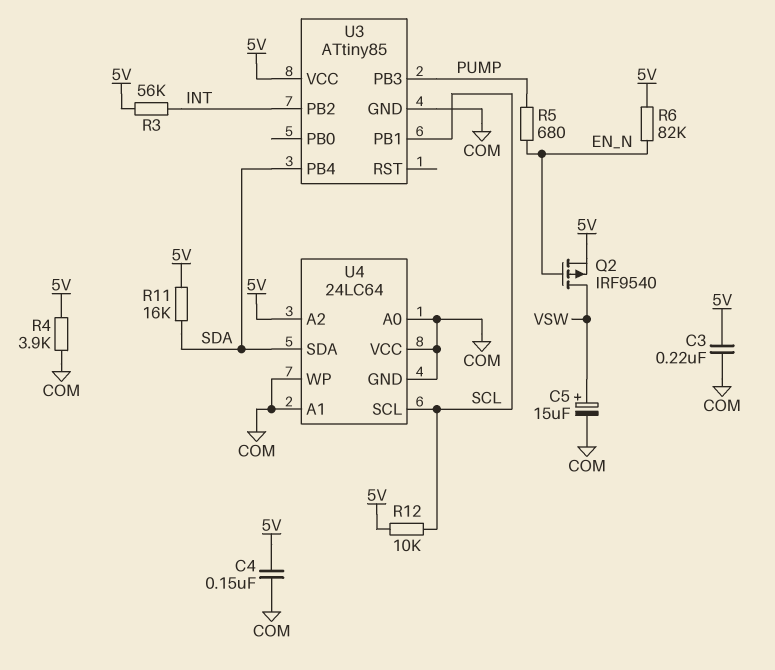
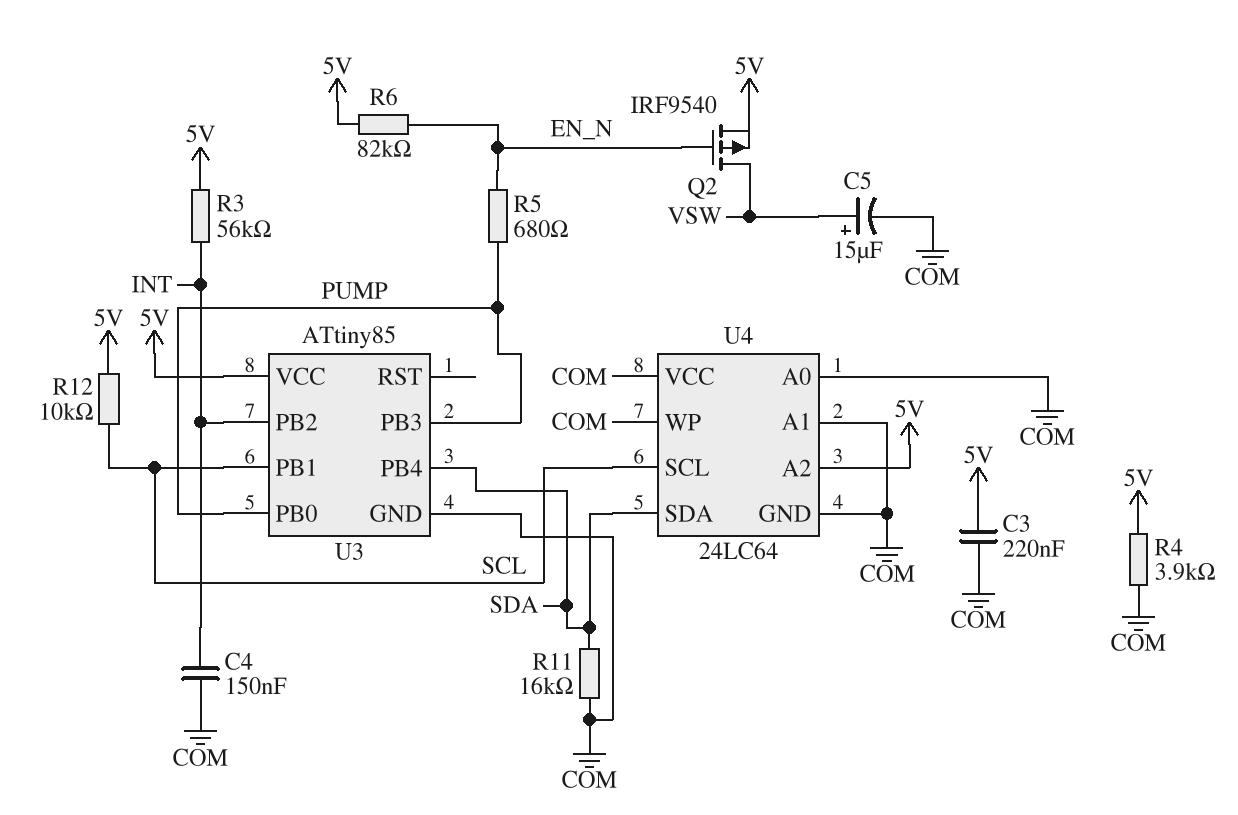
C4: 150nF (5V, COM) -> 150nF (COM, INT)
R11: 16k (5V, SDA) -> 16k (COM, SDA)
U3 pin PB0: none -> PUMP

